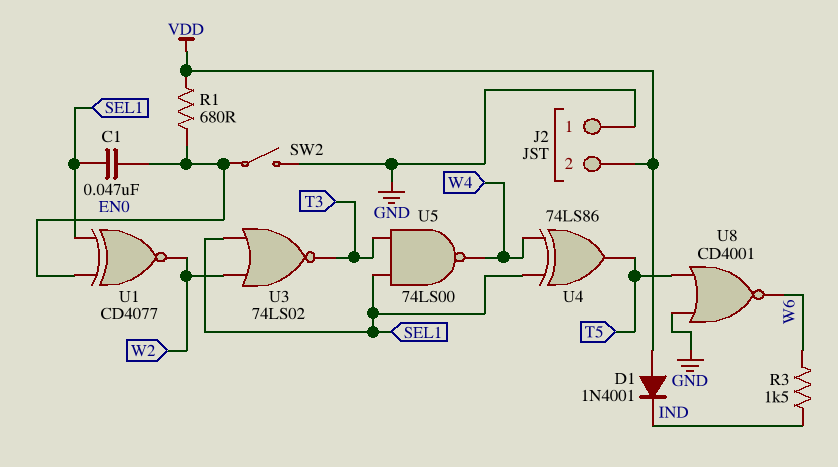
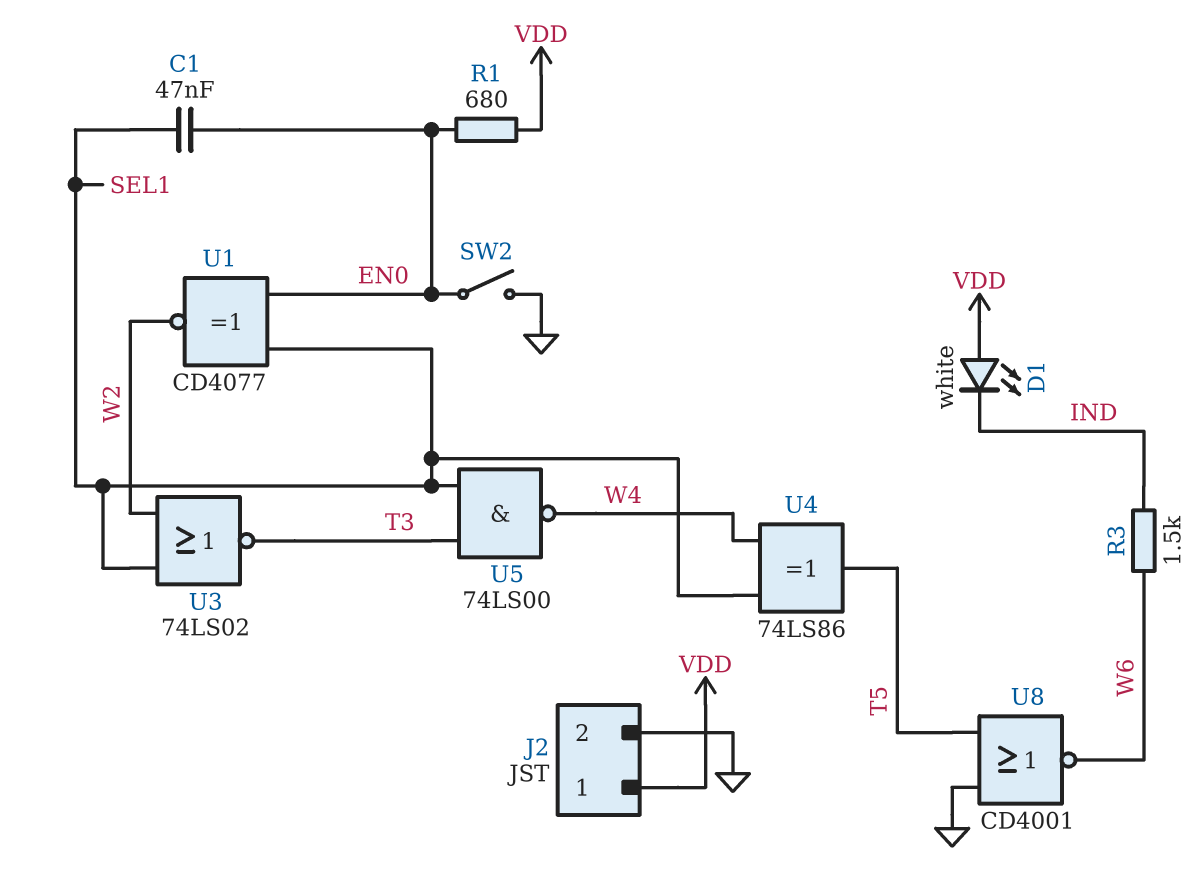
D1: diode 1N4001 (A VDD, K IND) -> LED white (A VDD, K IND)
J2 pin 1: GND -> VDD
J2 pin 2: VDD -> GND

